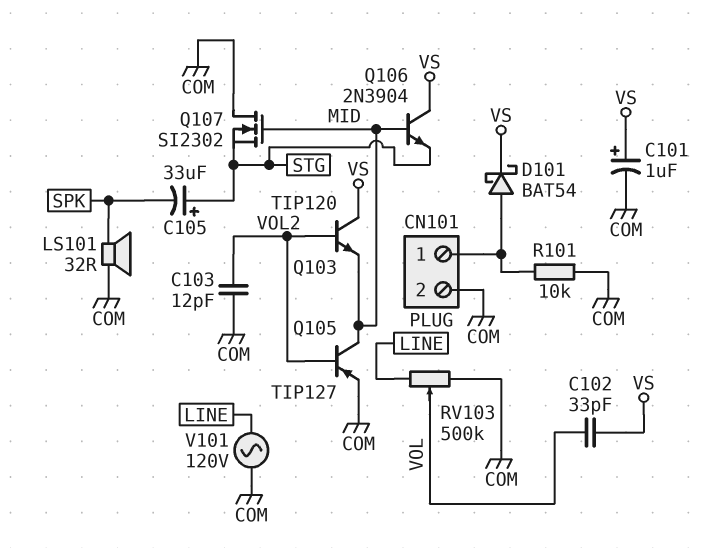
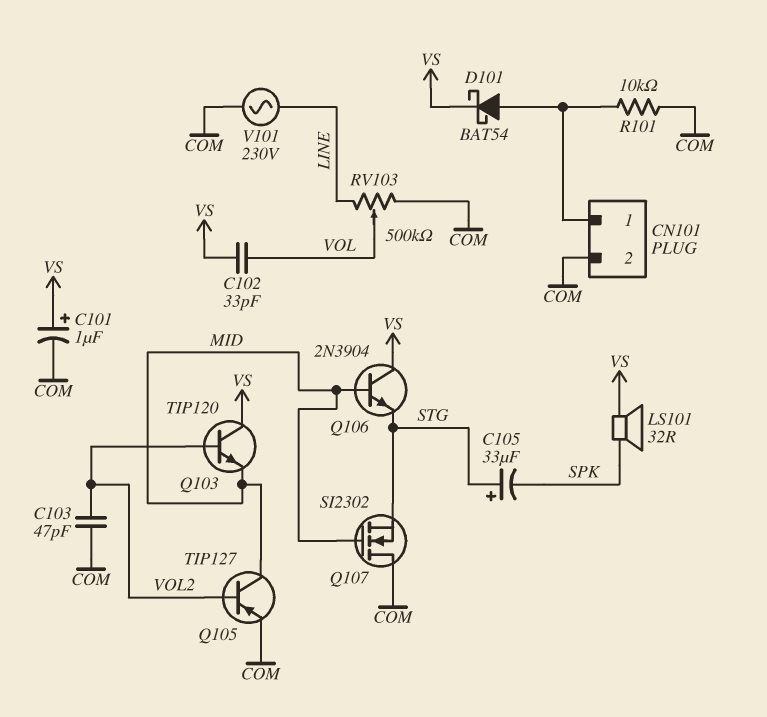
C103: 12pF (COM, VOL2) -> 47pF (COM, VOL2)
LS101: speaker 32R (COM, SPK) -> speaker 32R (SPK, VS)
V101: AC 120V (COM, LINE) -> AC 230V (COM, LINE)

